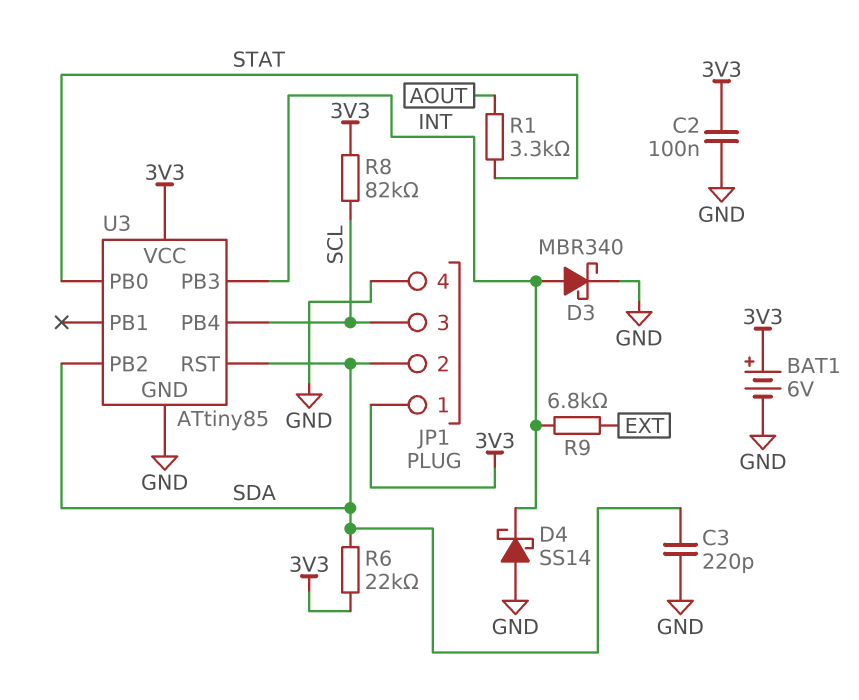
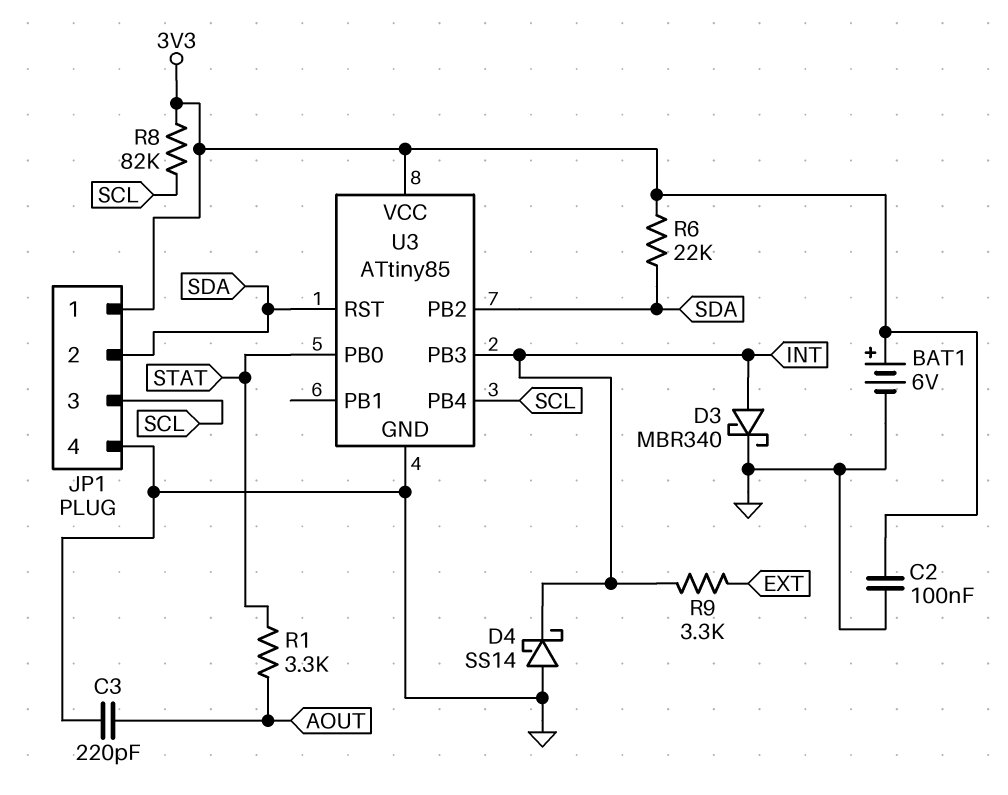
C3: 220pF (GND, SDA) -> 220pF (AOUT, GND)
R9: 6.8k (EXT, INT) -> 3.3k (EXT, INT)

